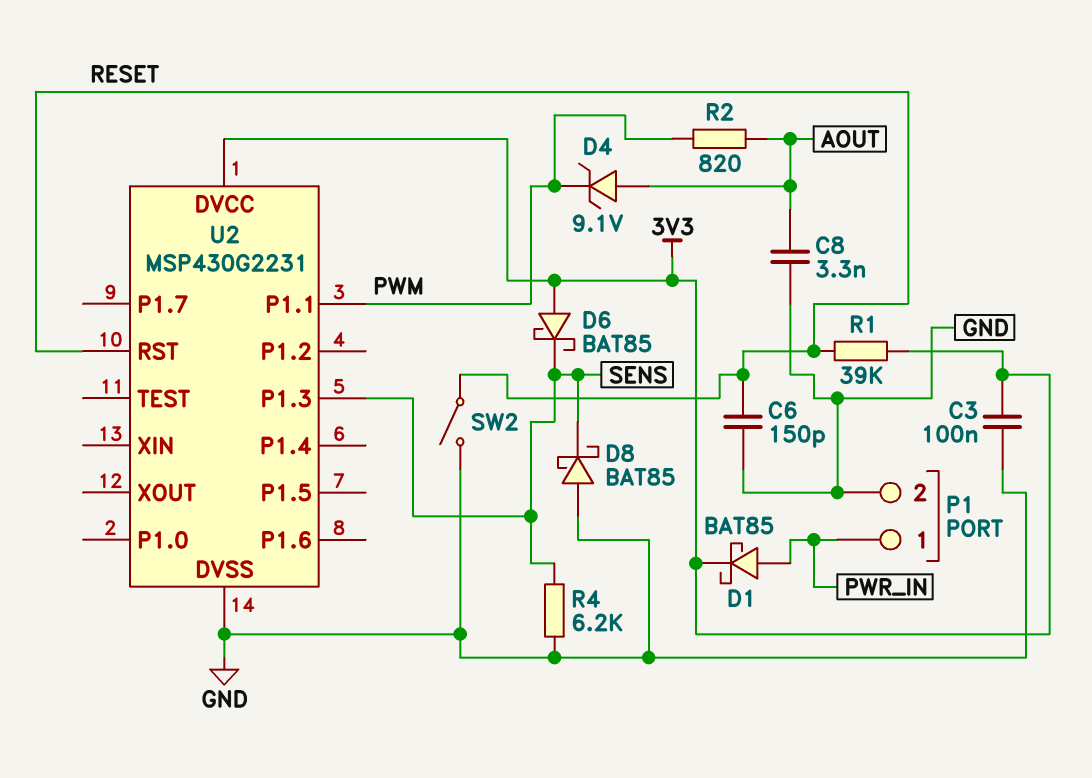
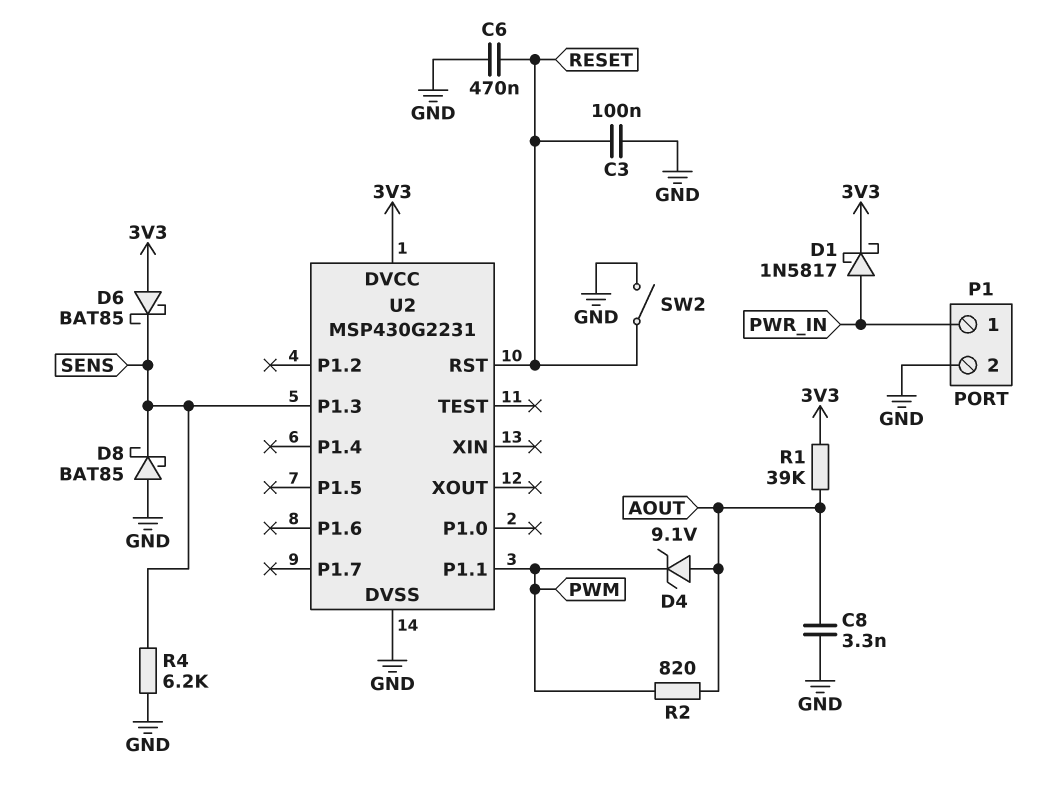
C3: 100nF (3V3, GND) -> 100nF (GND, RESET)
C6: 150pF (GND, RESET) -> 470nF (GND, RESET)
D1: schottky BAT85 (A PWR_IN, K 3V3) -> schottky 1N5817 (A PWR_IN, K 3V3)
R1: 39k (3V3, RESET) -> 39k (3V3, AOUT)

